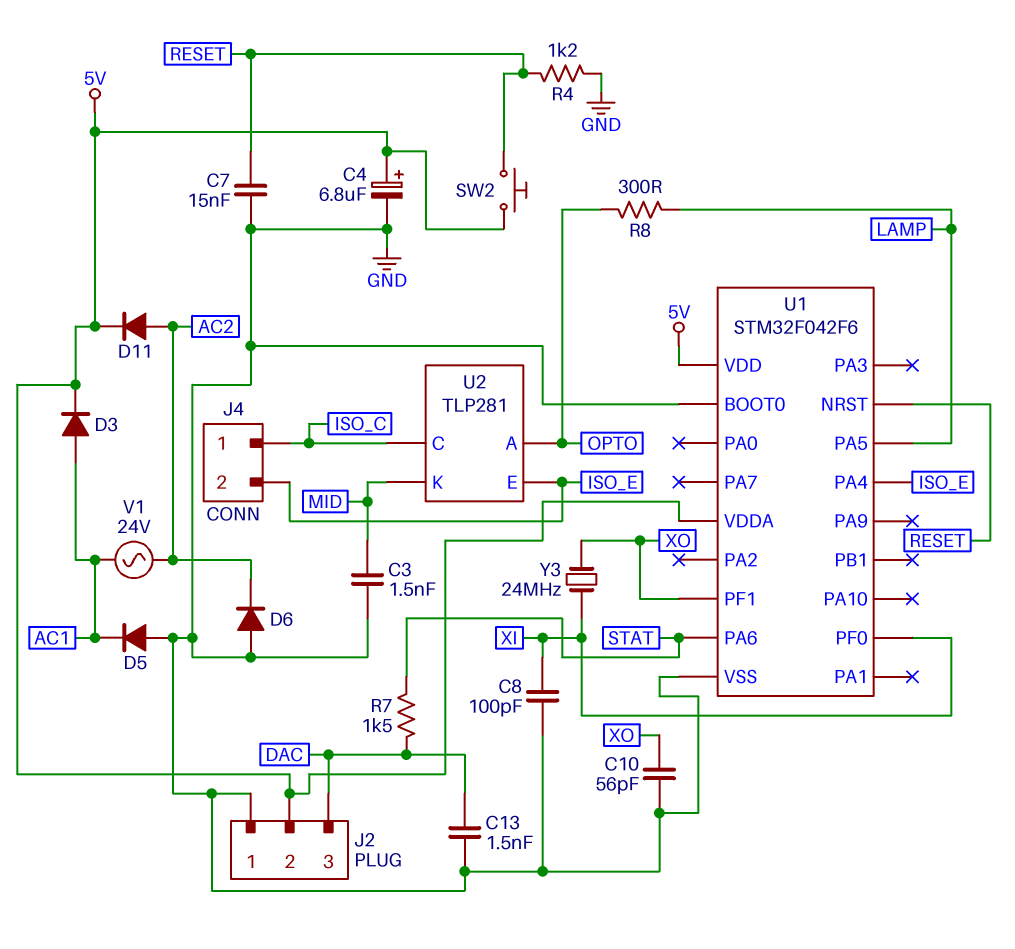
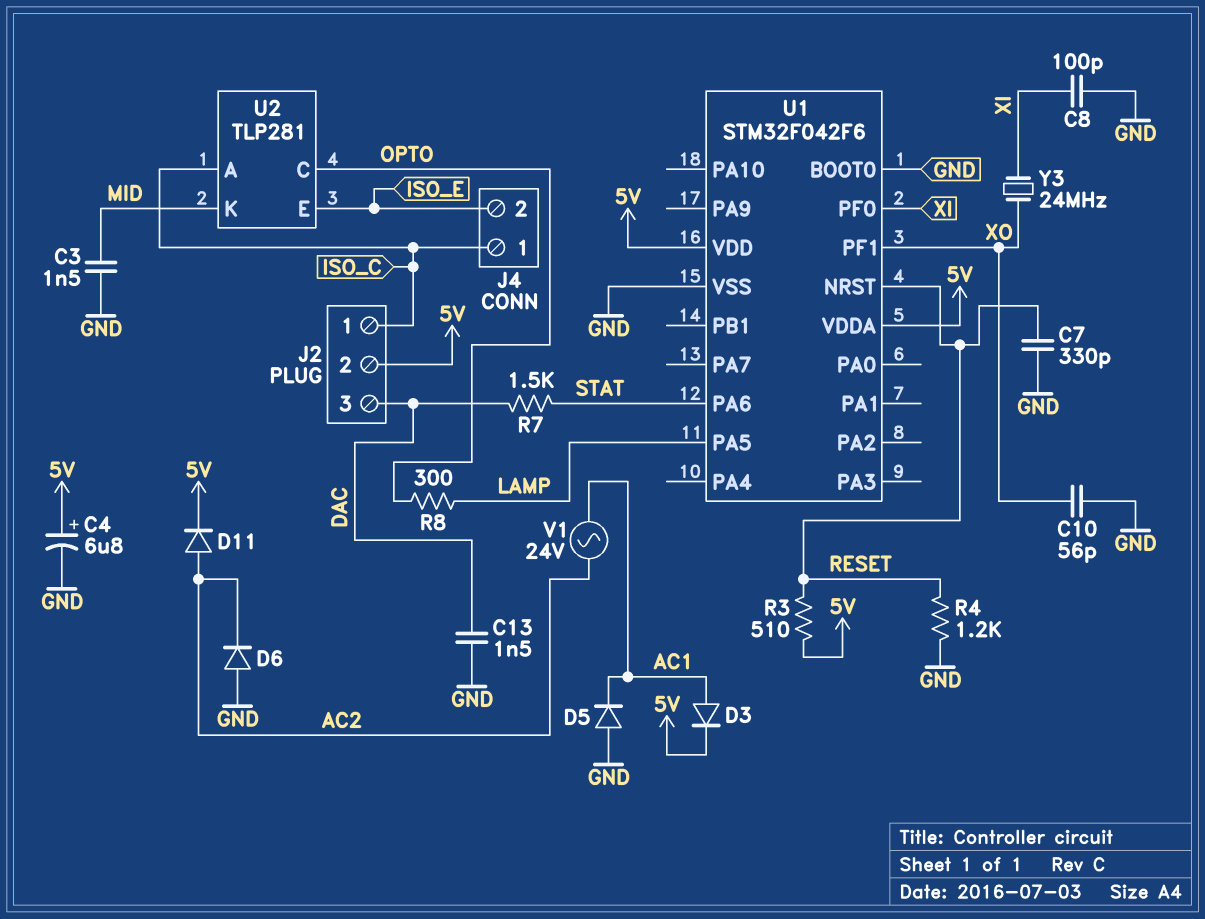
C7: 15nF (GND, RESET) -> 330pF (GND, RESET)
J2 pin 1: GND -> ISO_C
R3: none -> 510 (5V, RESET)
SW2: button (5V, RESET) -> none
U1 pin PA4: ISO_E -> none
U2 pin A: OPTO -> ISO_C
U2 pin C: ISO_C -> OPTO

